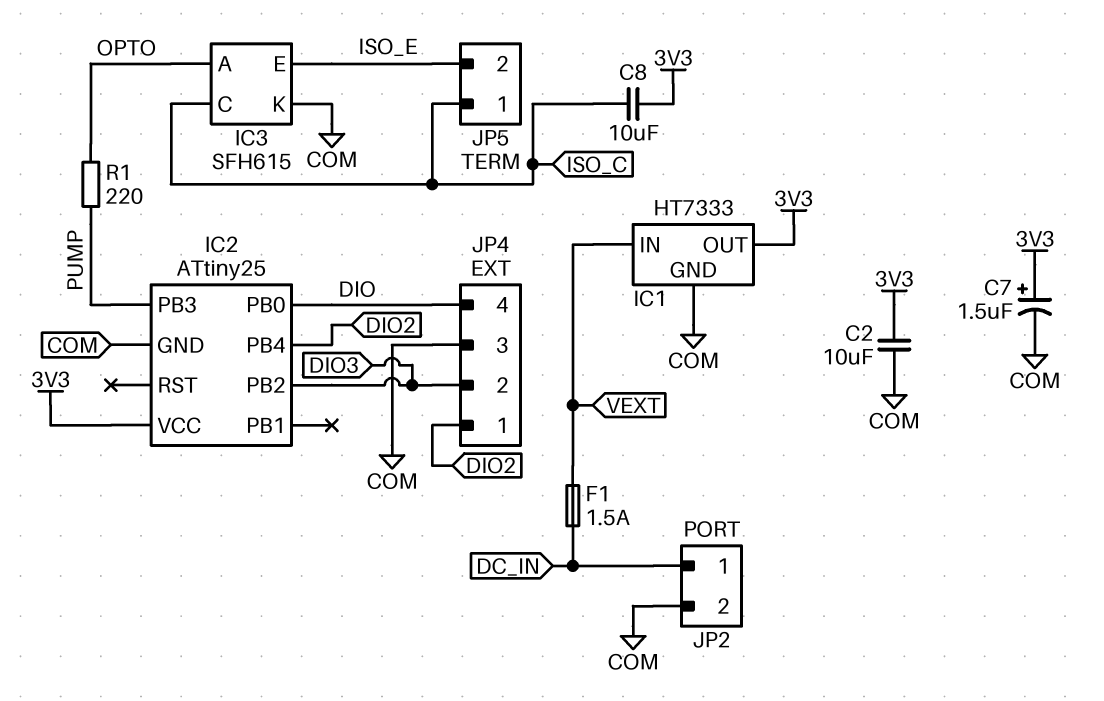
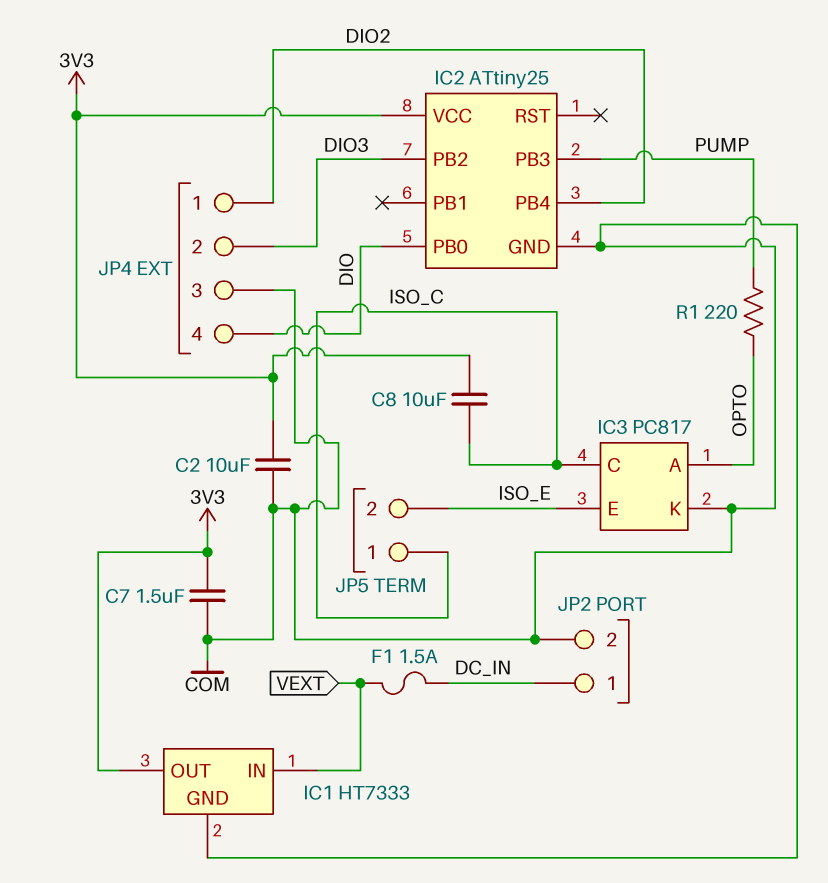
C7: 1.5uF (plus 3V3, minus COM) -> 1.5uF (3V3, COM)
IC3: SFH615 -> PC817

